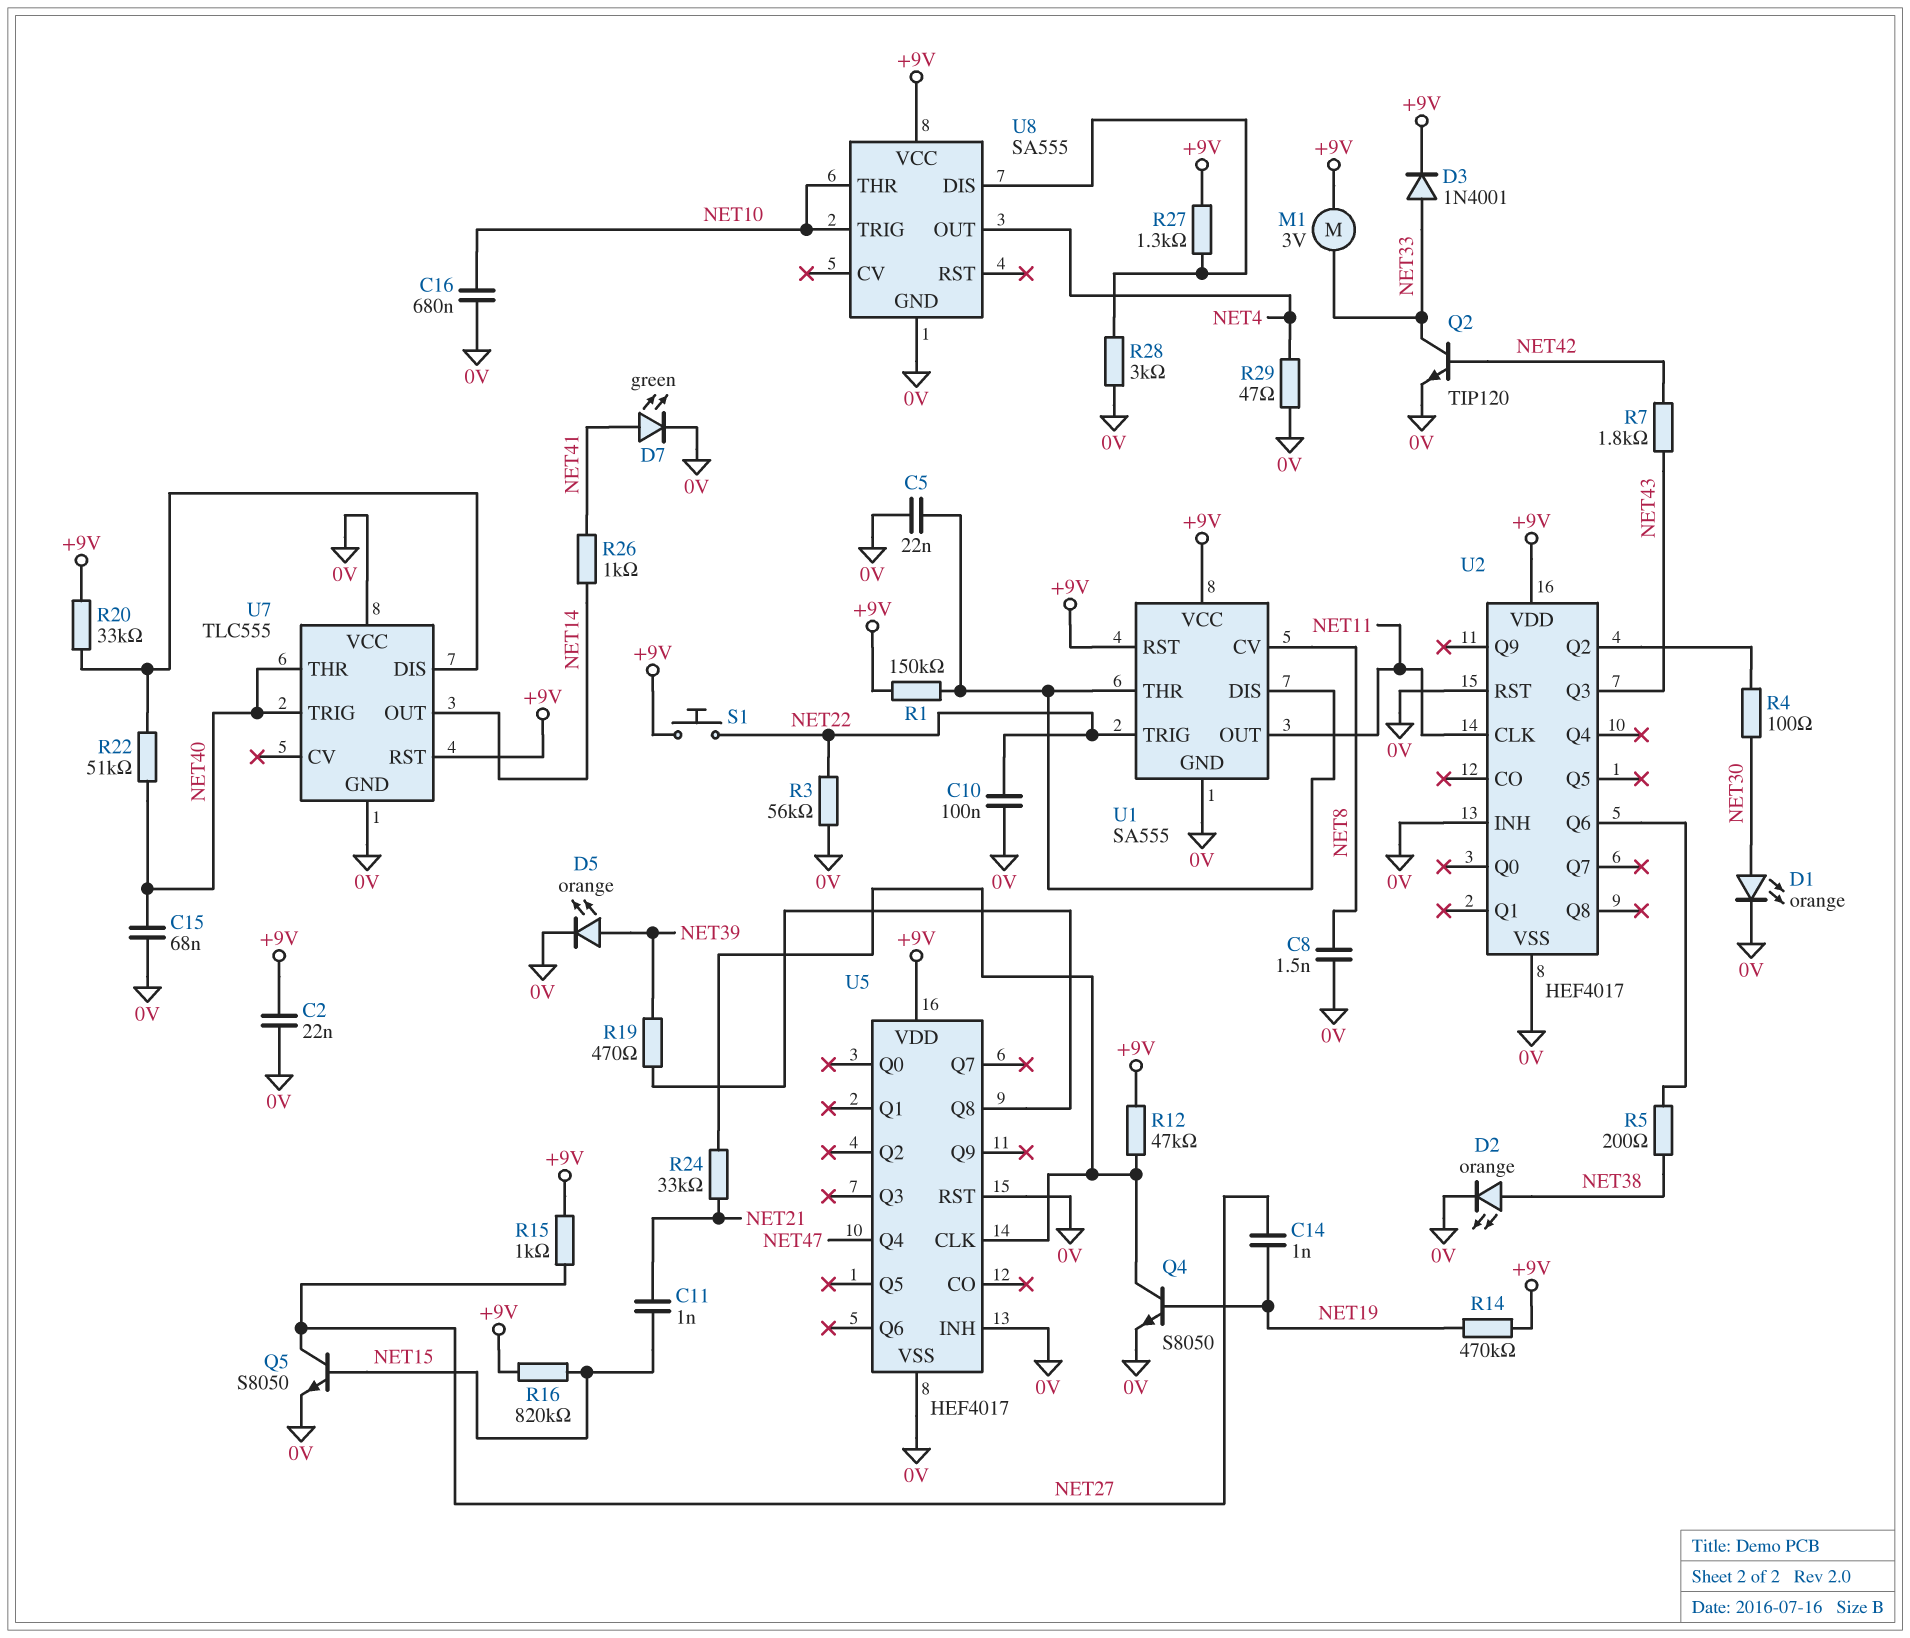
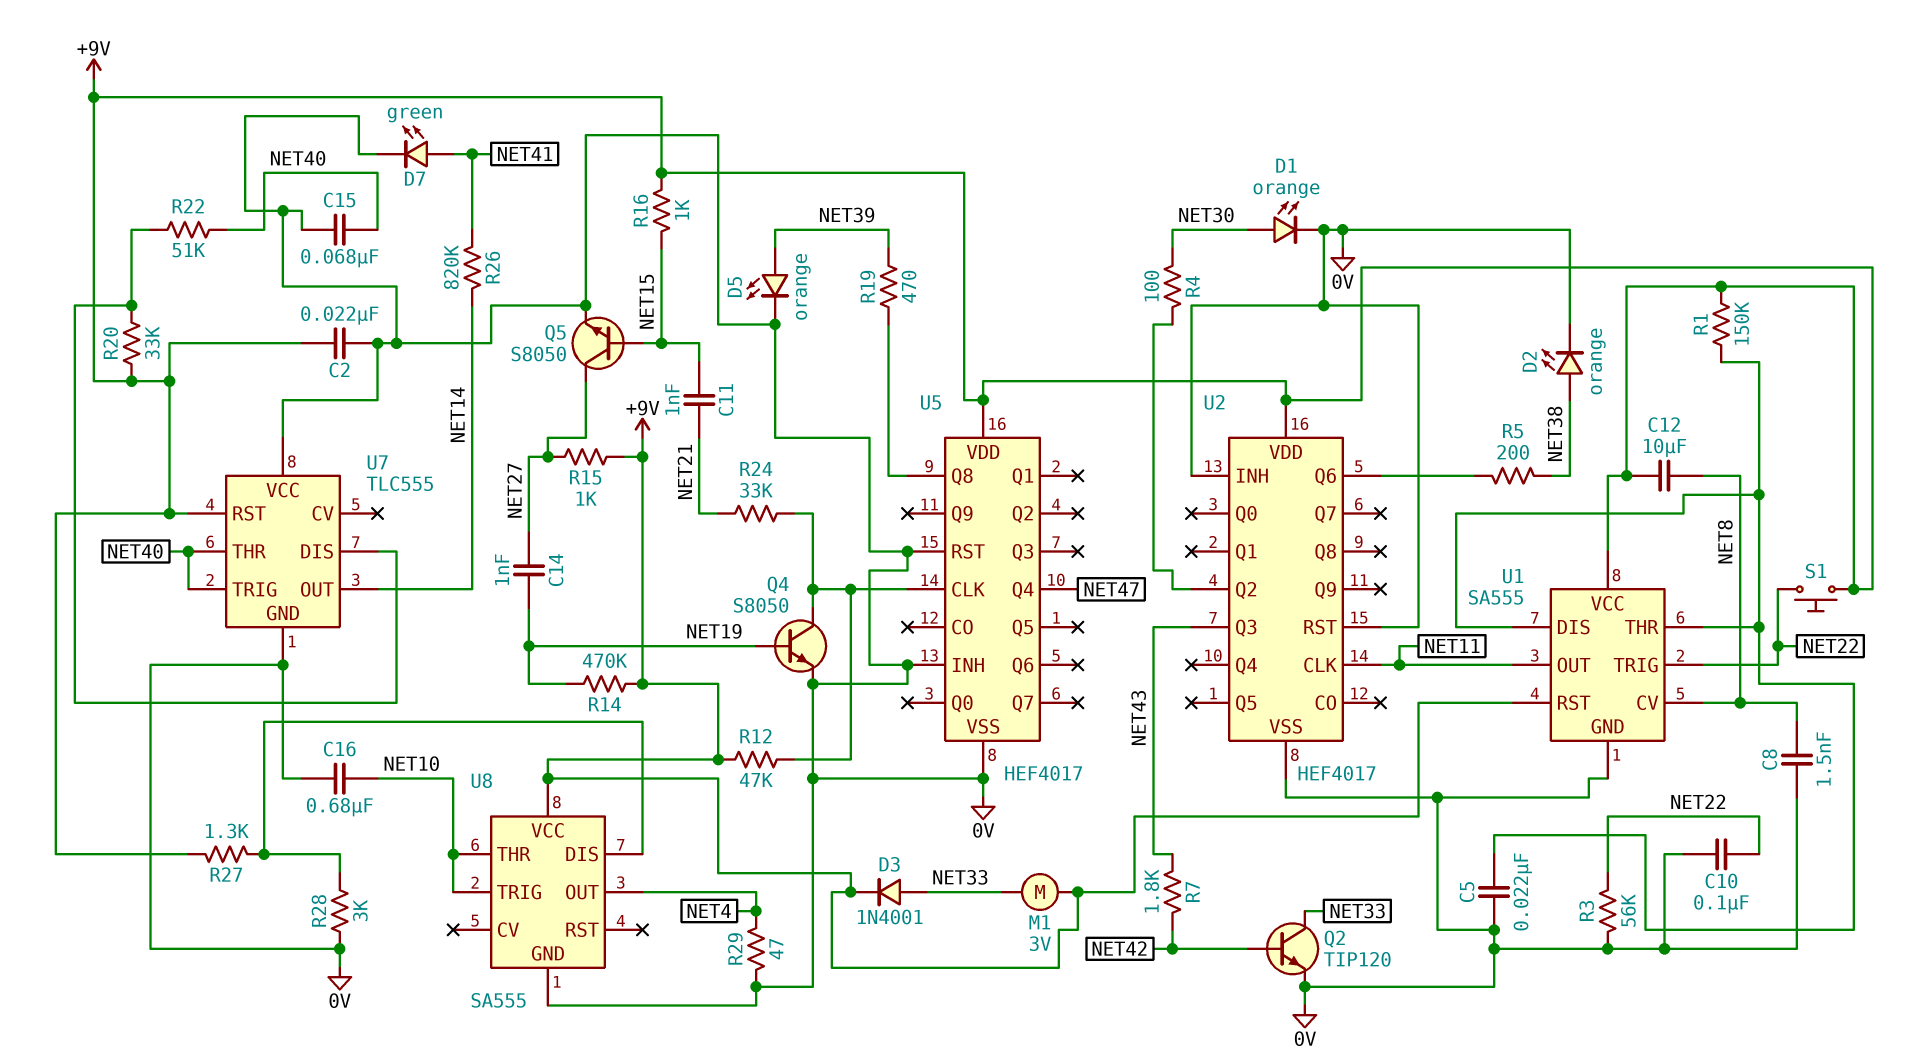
C12: none -> 10uF (+9V, NET8)
R16: 820k (+9V, NET15) -> 1k (+9V, NET15)
R26: 1k (NET14, NET41) -> 820k (NET14, NET41)

